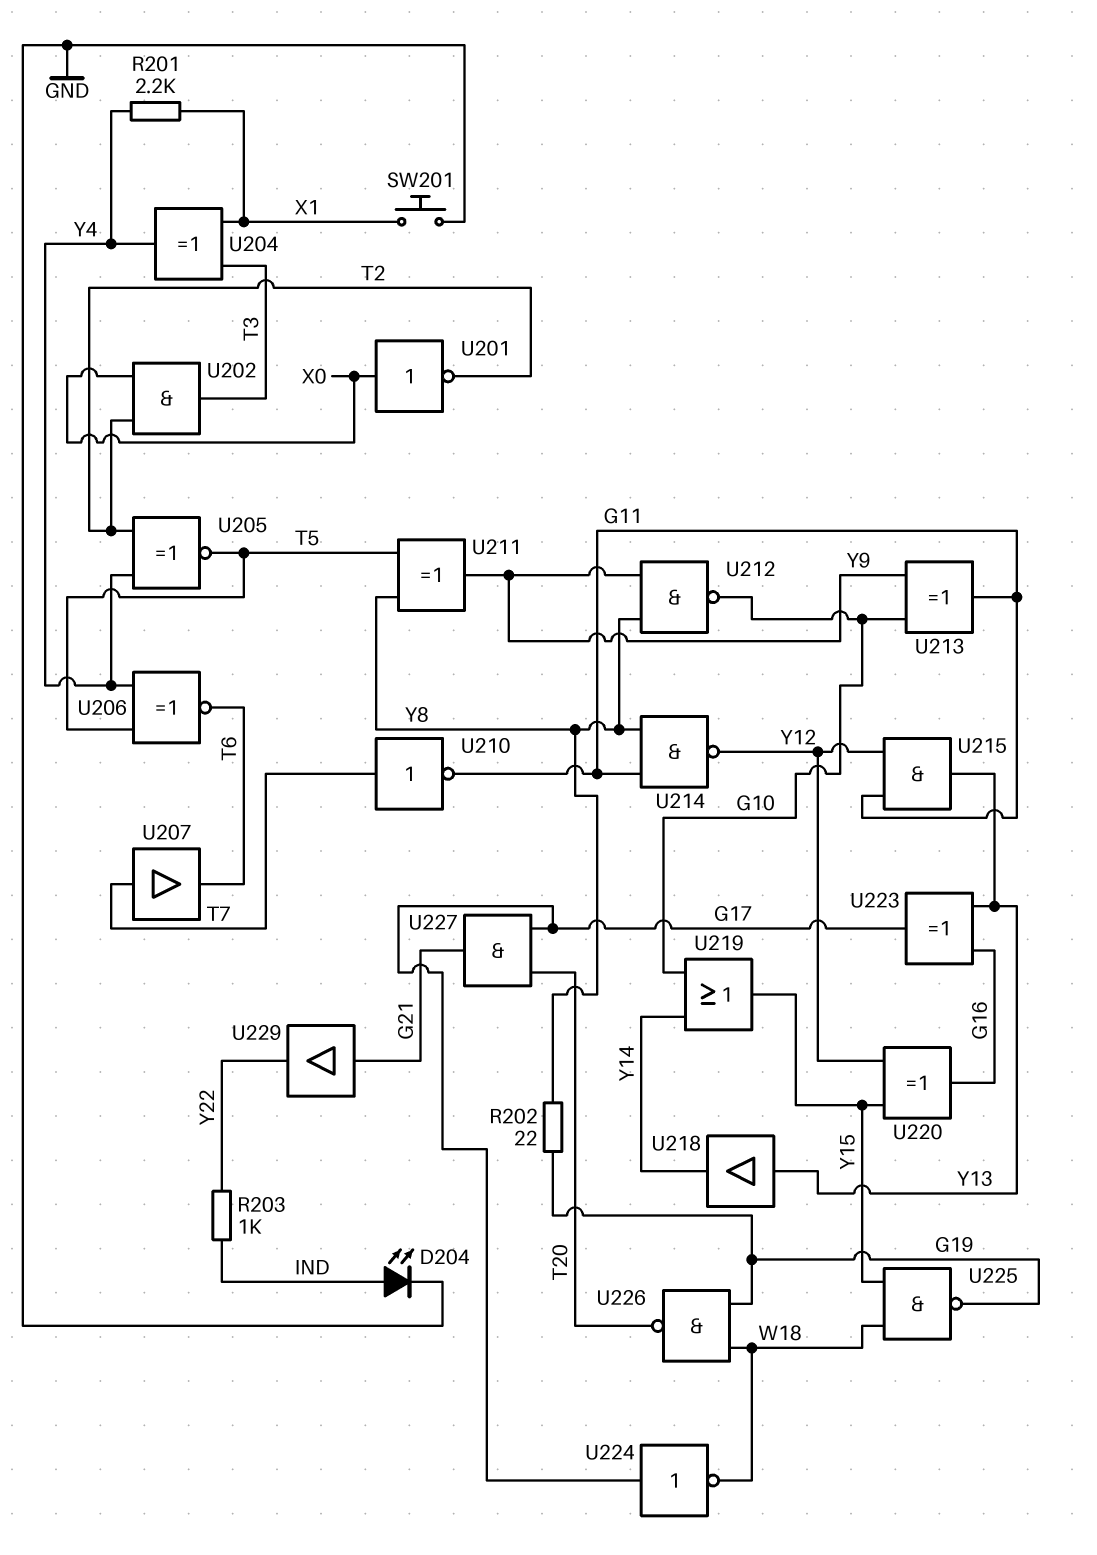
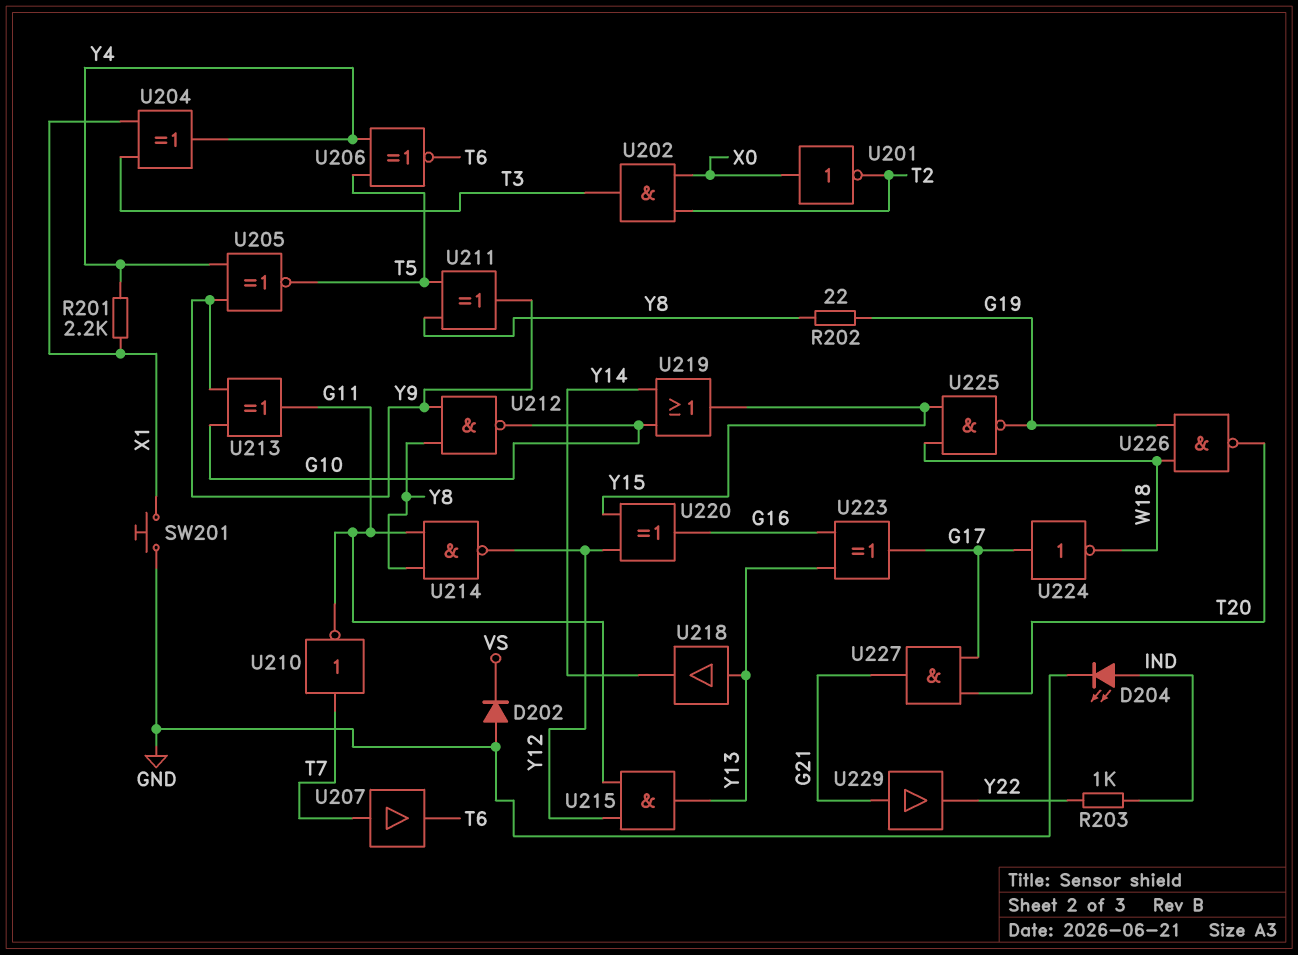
D202: none -> diode (A GND, K VS)
U205: XNOR (in T2, in Y4, out T5) -> XNOR (in Y4, in Y9, out T5)

